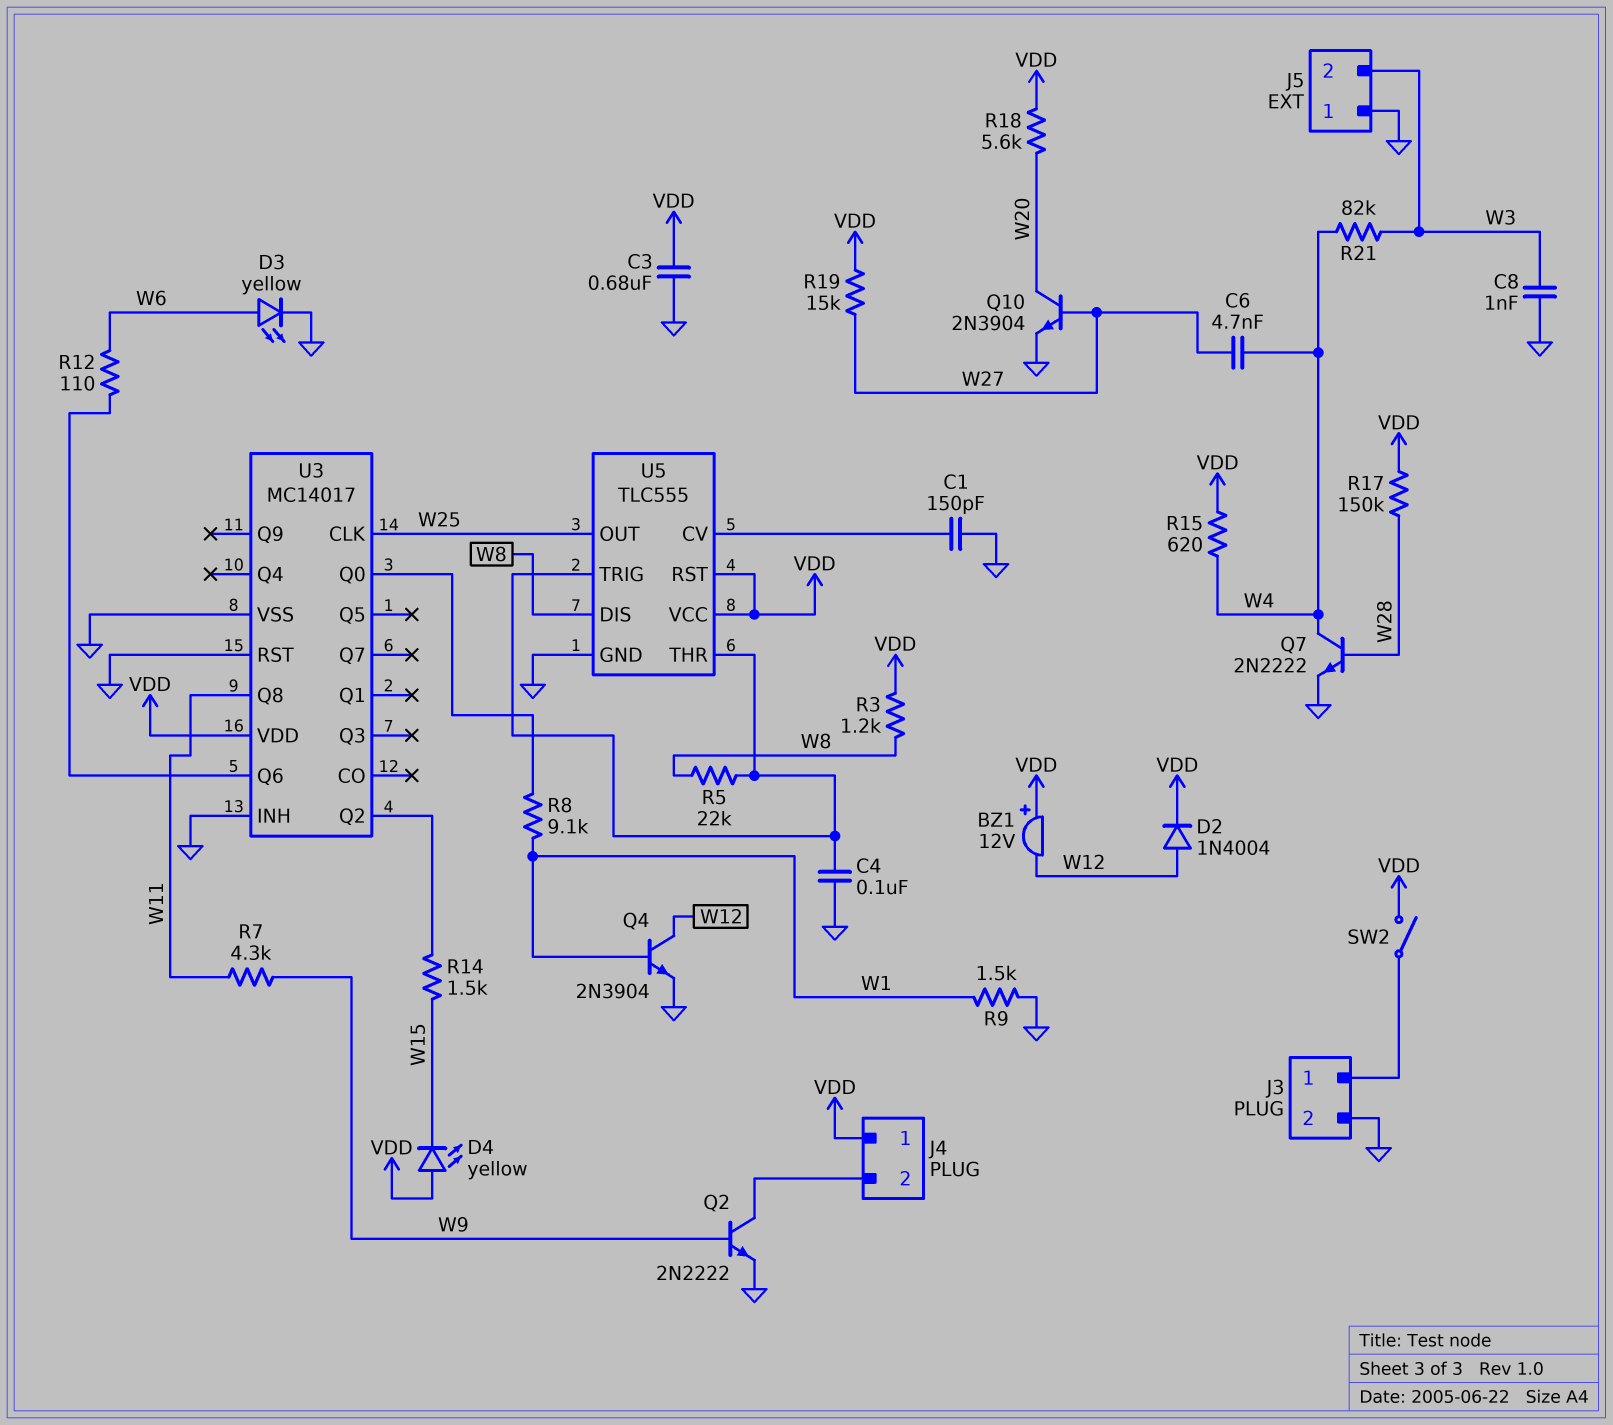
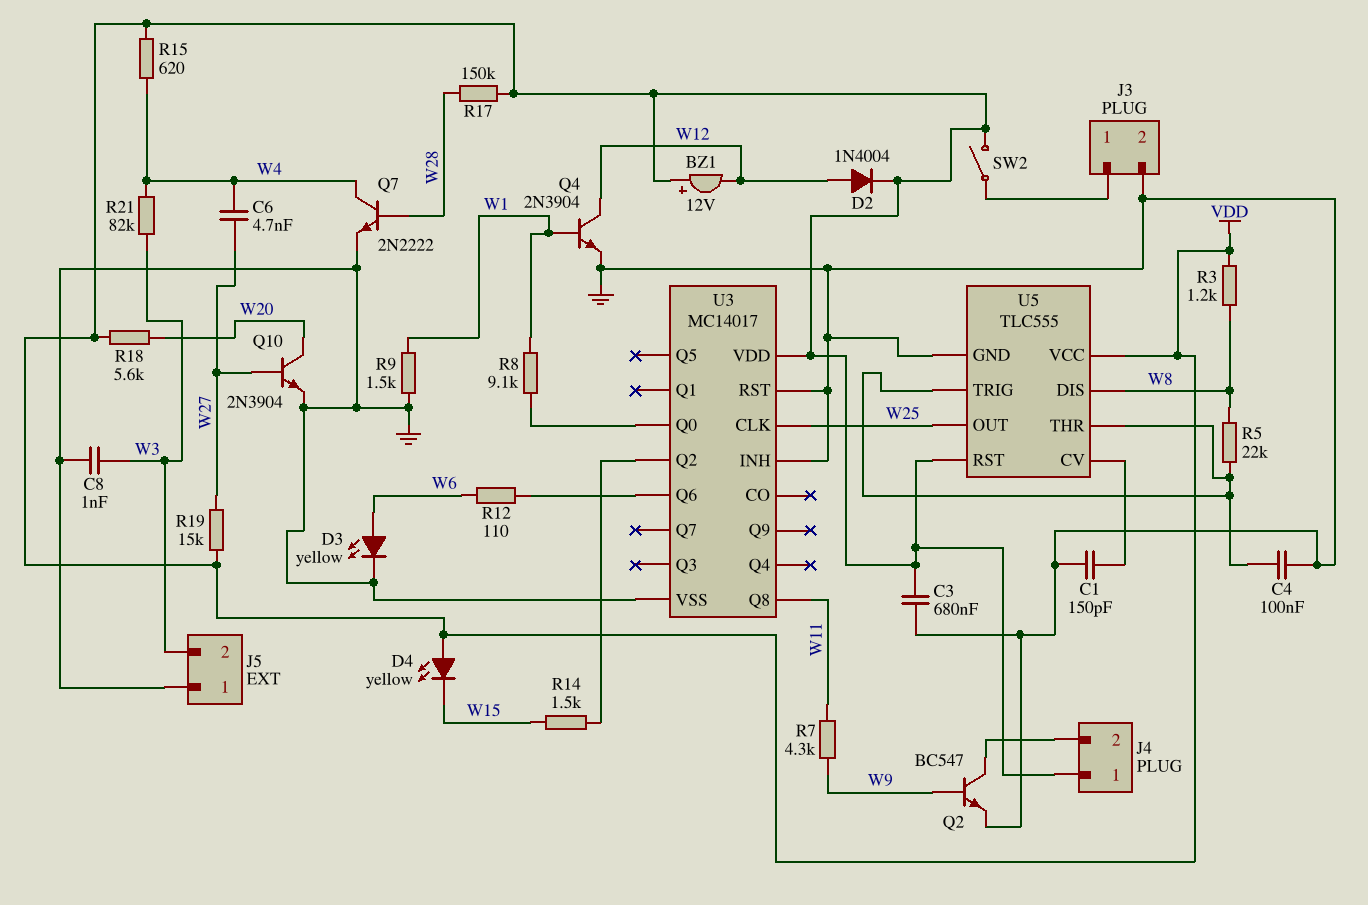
Q2: NPN 2N2222 (B W9, C J4/2, E GND) -> NPN BC547 (B W9, C J4/2, E GND)

